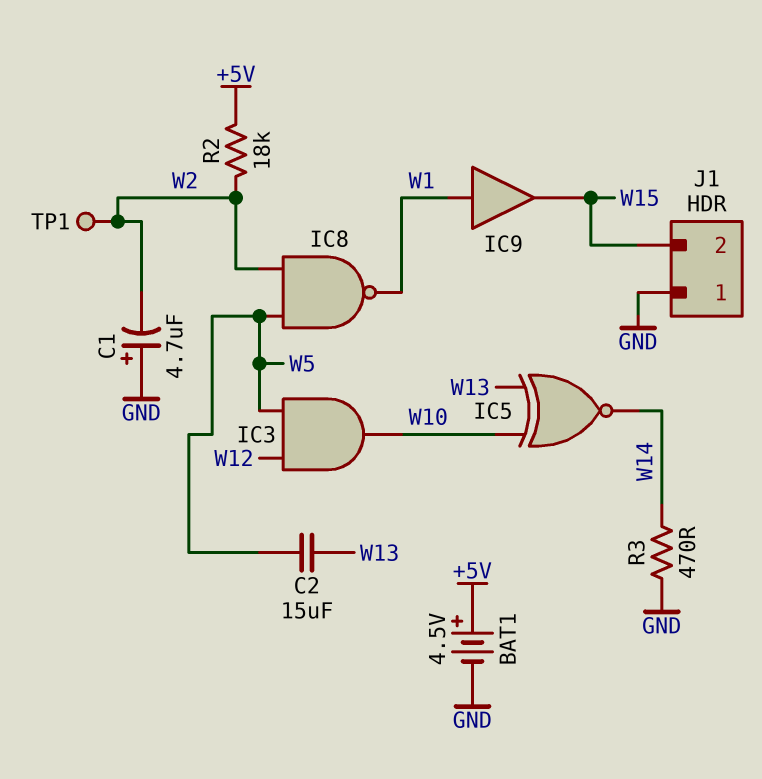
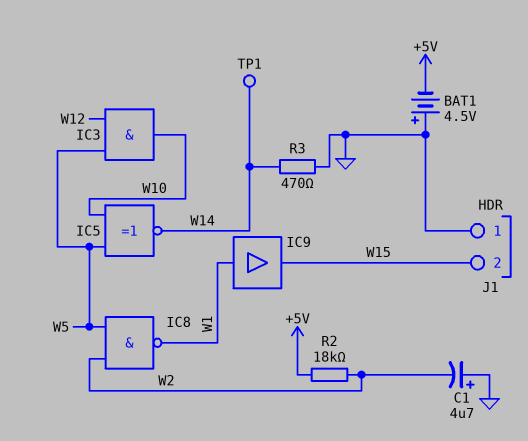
BAT1: 4.5V (plus +5V, minus GND) -> 4.5V (plus GND, minus +5V)
C2: 15uF (W5, W13) -> none
IC5: XNOR (in W10, in W13, out W14) -> XNOR (in W5, in W10, out W14)
TP1: test point (W2) -> test point (W14)

